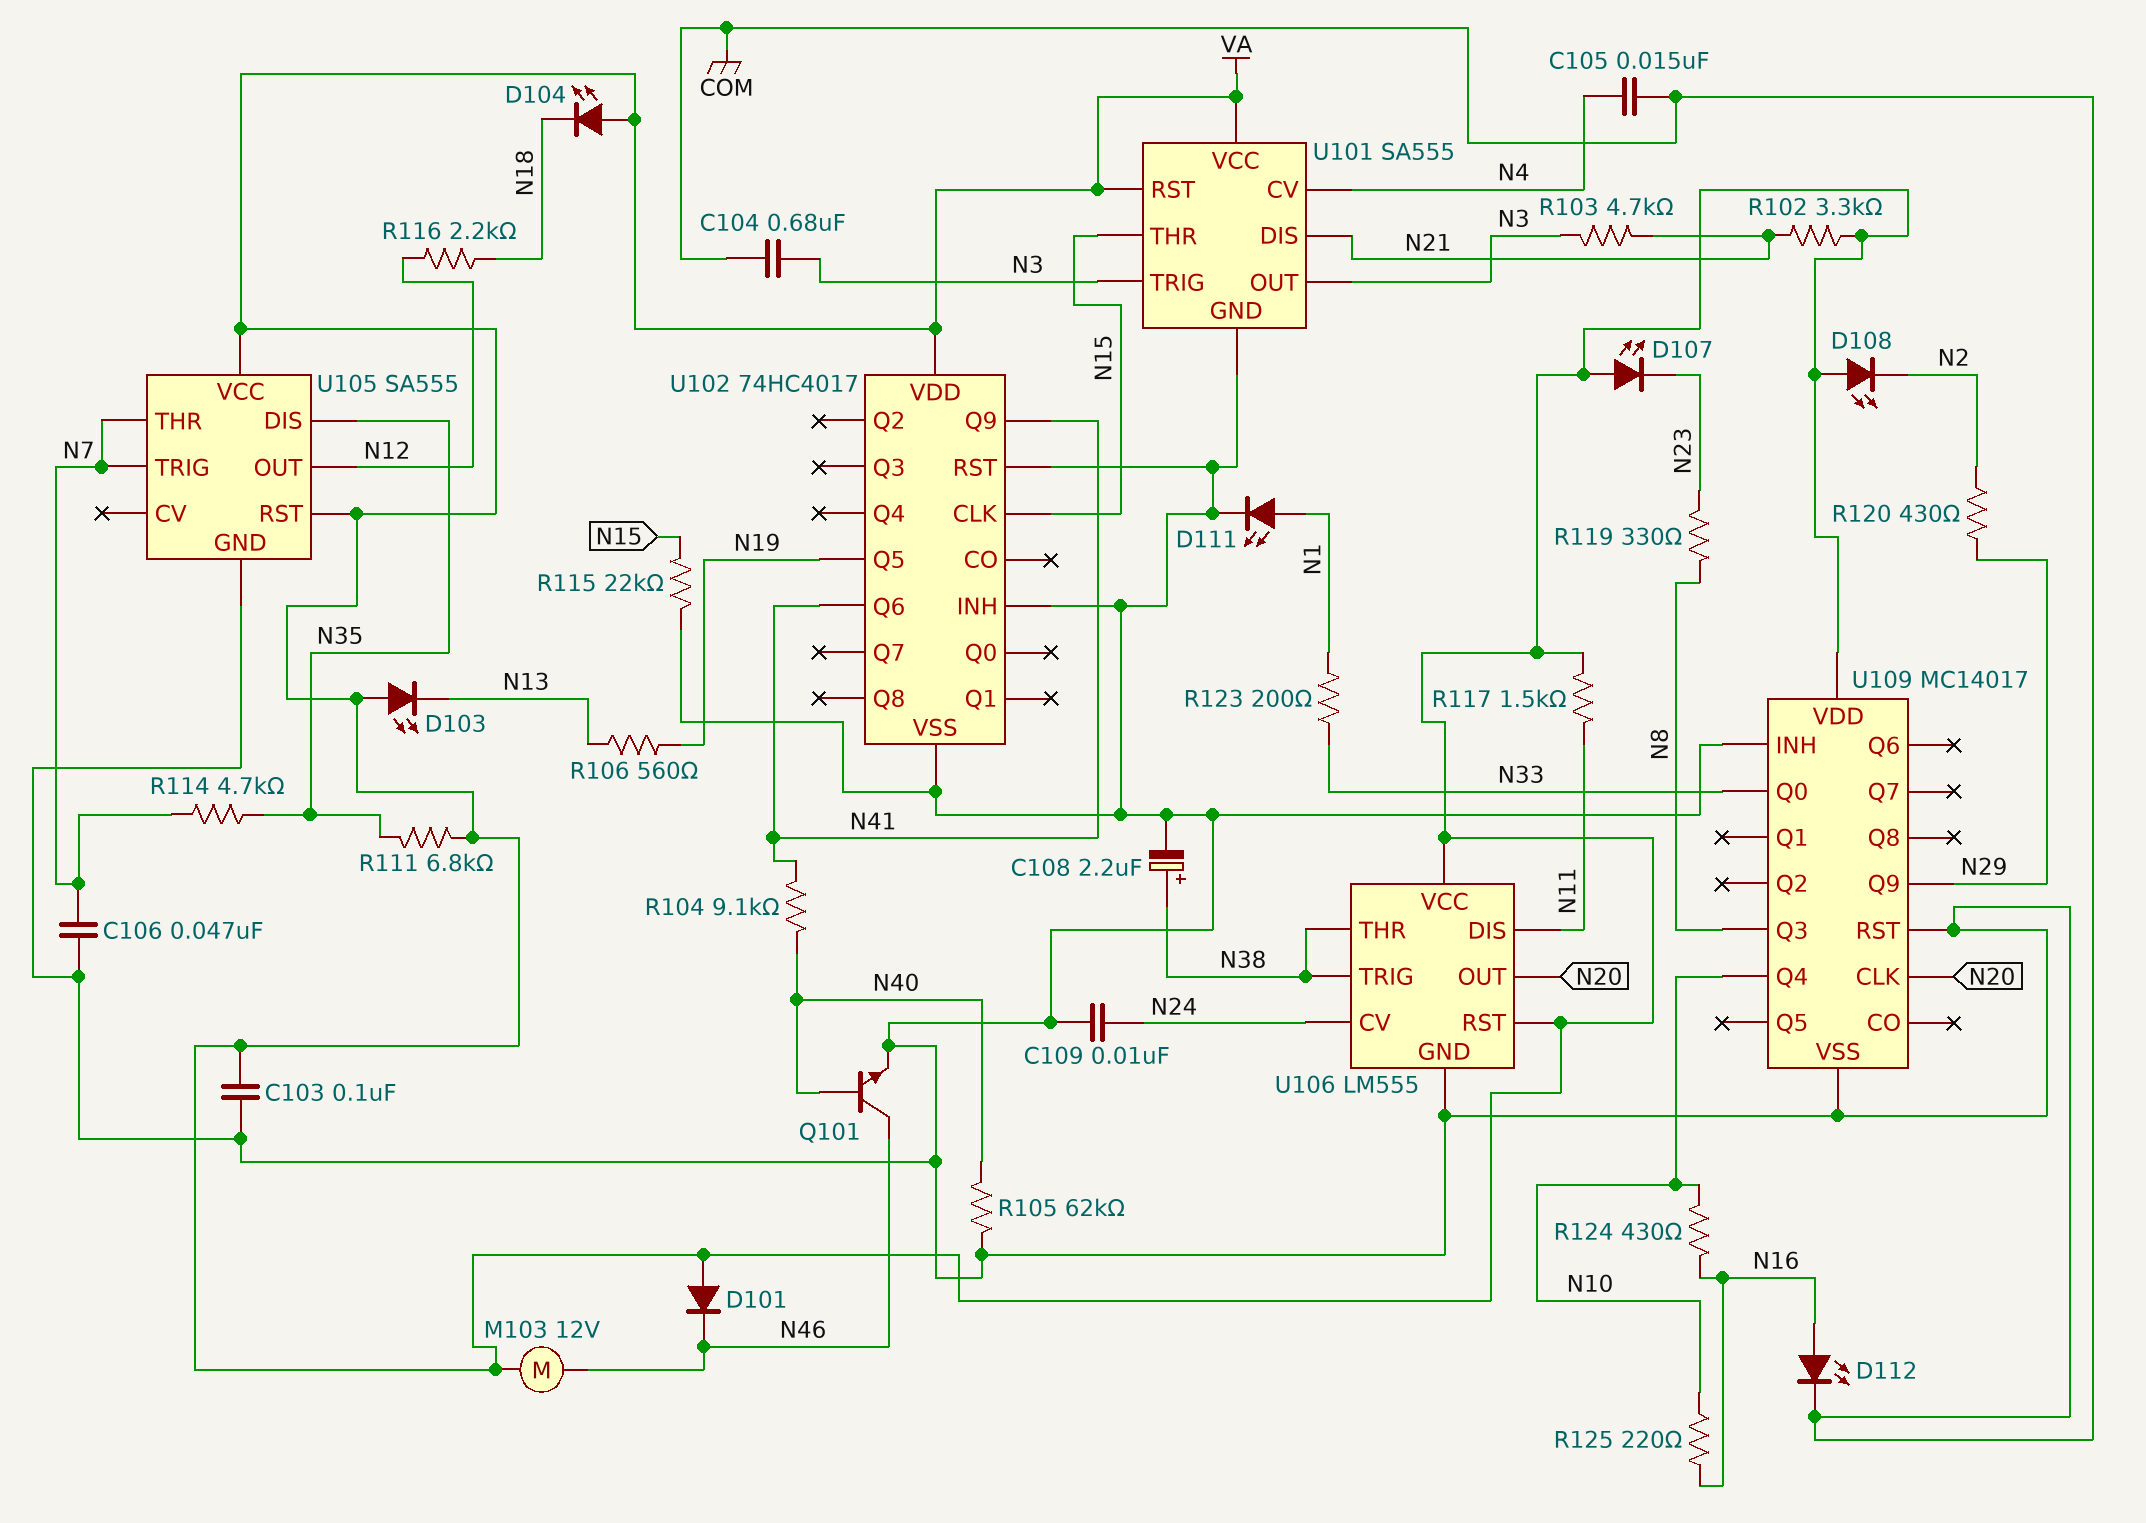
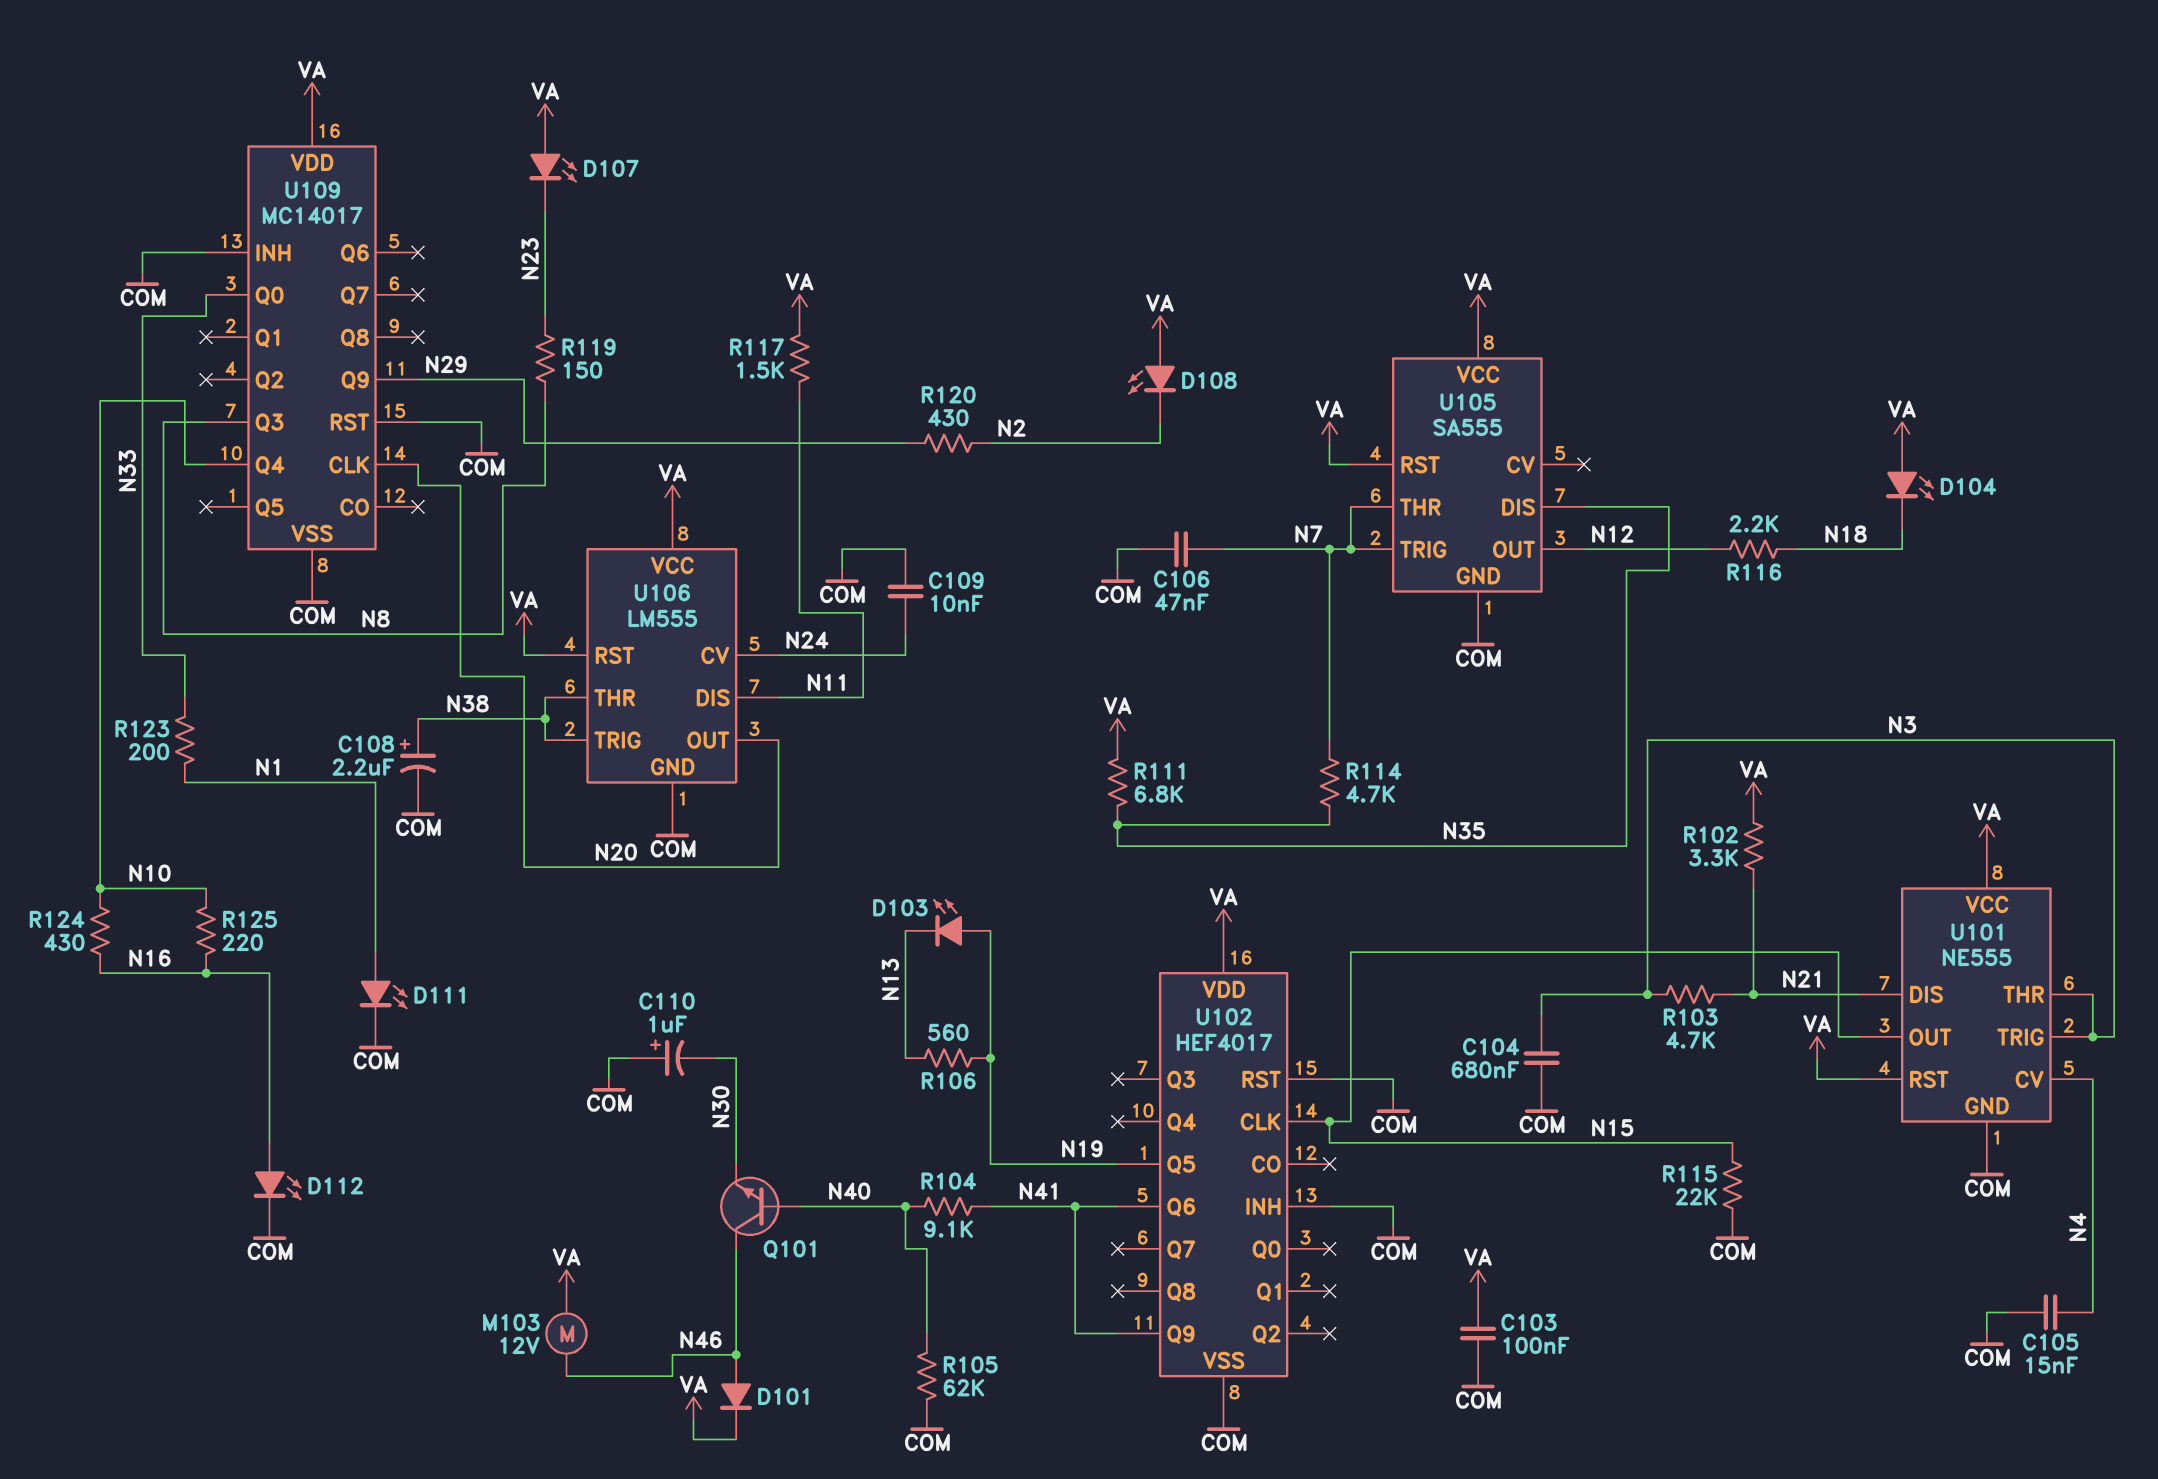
C110: none -> 1uF (plus COM, minus N30)
D101: diode (A VA, K N46) -> diode (A N46, K VA)
D103: LED (A VA, K N13) -> LED (A N19, K N13)
Q101: NPN (B N40, C N46, E COM) -> NPN (B N40, C N46, E N30)
R119: 330 (N8, N23) -> 150 (N8, N23)
U101: SA555 -> NE555
U101 pin OUT: N3 -> N15
U101 pin THR: N15 -> N3
U102: 74HC4017 -> HEF4017

